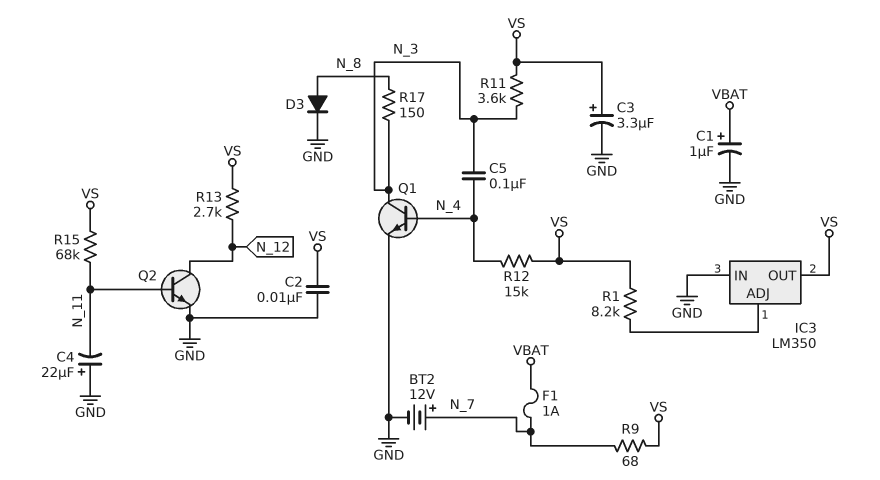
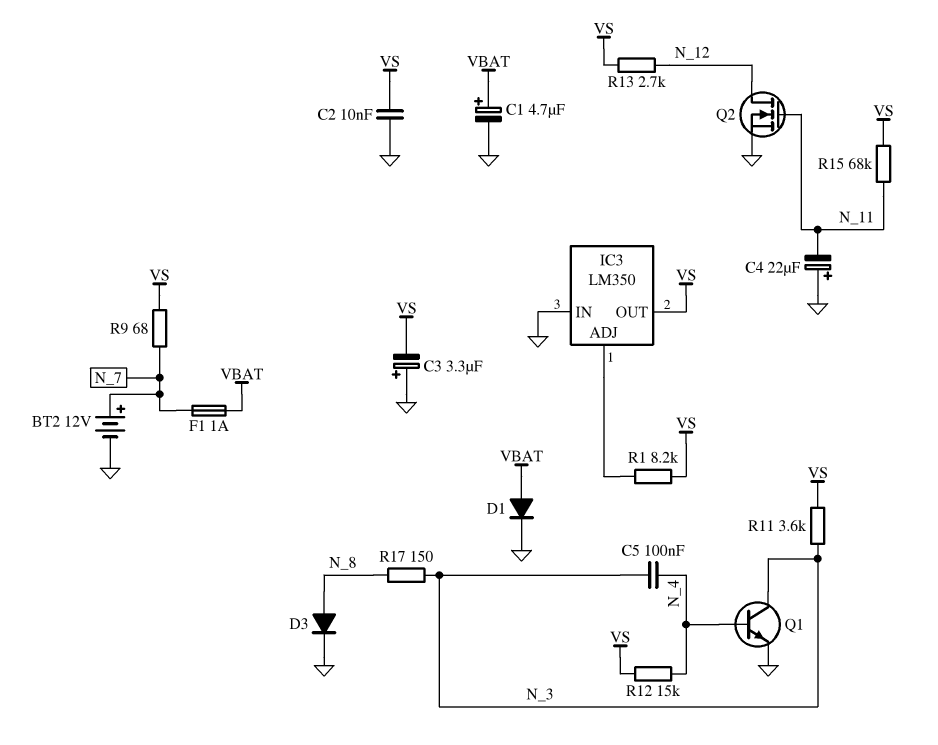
C1: 1uF (plus VBAT, minus GND) -> 4.7uF (plus VBAT, minus GND)
C3: 3.3uF (plus VS, minus GND) -> 3.3uF (plus GND, minus VS)
D1: none -> diode (A VBAT, K GND)
Q2: NPN (B N_11, C N_12, E GND) -> NMOS (G N_11, D N_12, S GND)

